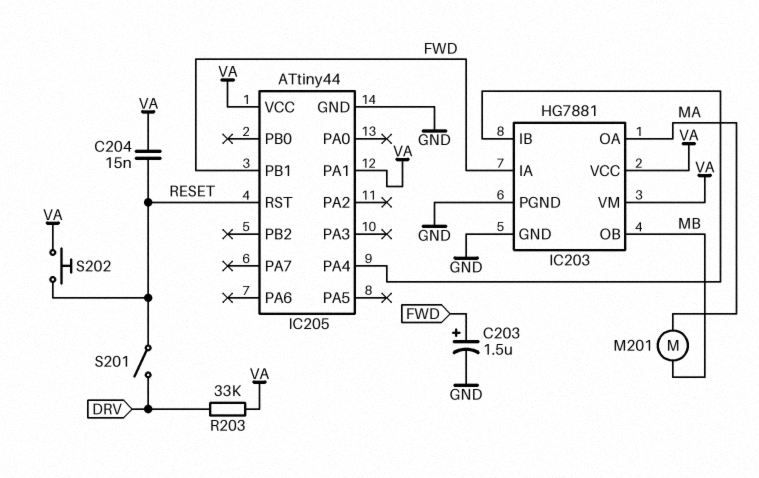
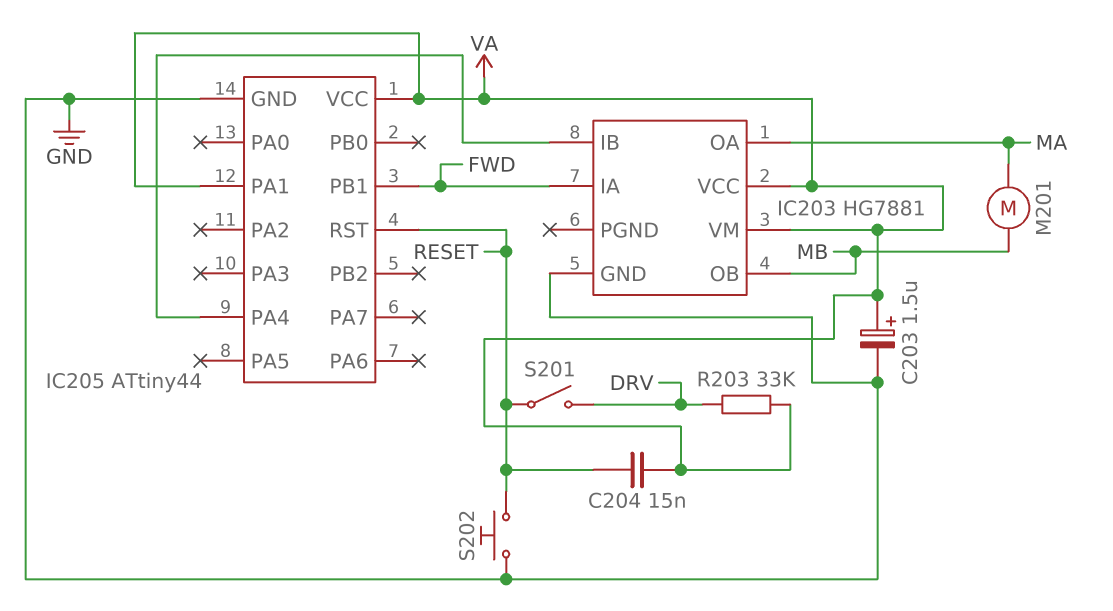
C203: 1.5uF (plus FWD, minus GND) -> 1.5uF (plus VA, minus GND)
IC203 pin PGND: GND -> none
S202: button (RESET, VA) -> button (GND, RESET)

